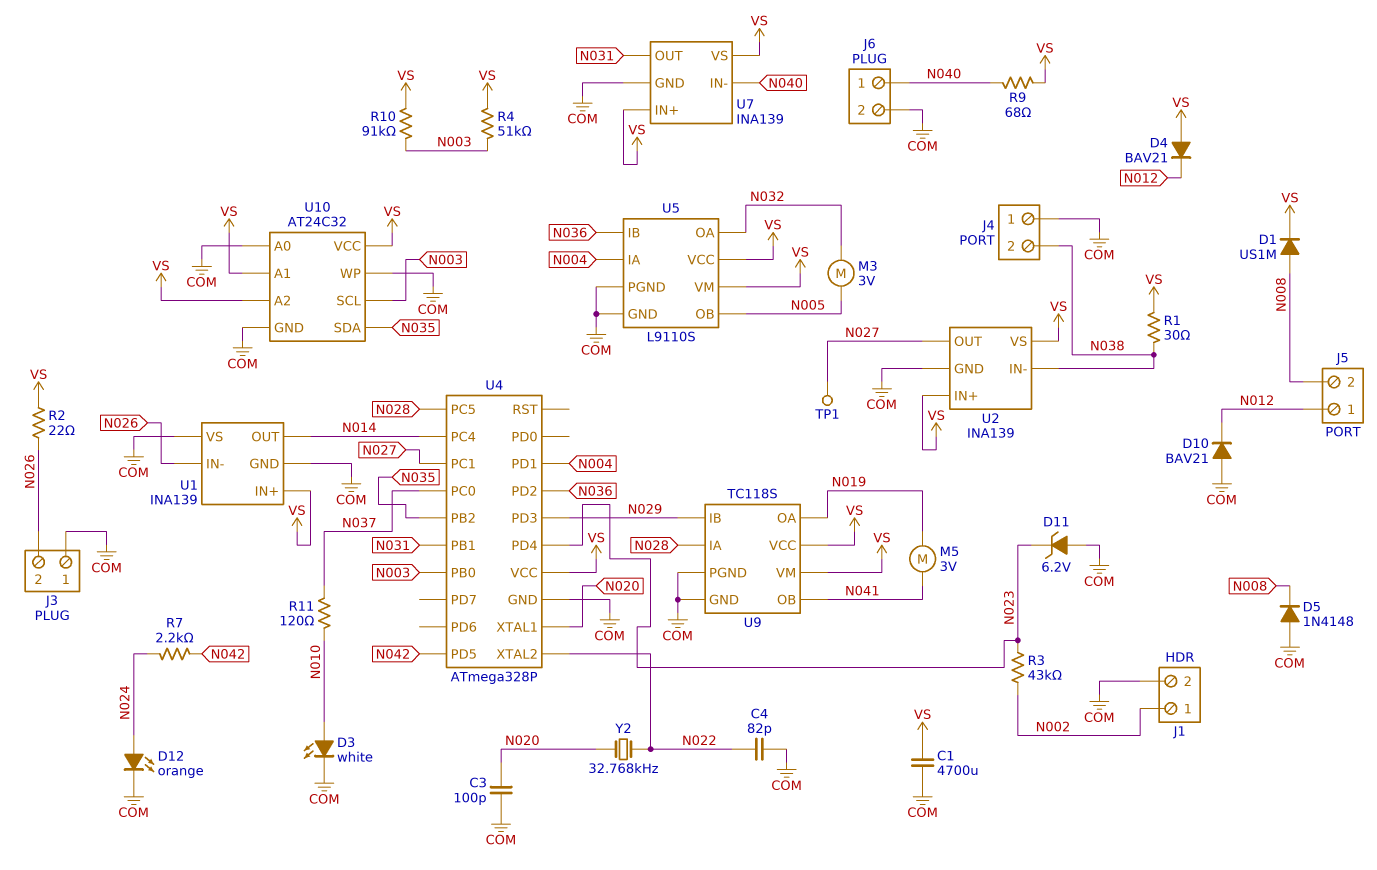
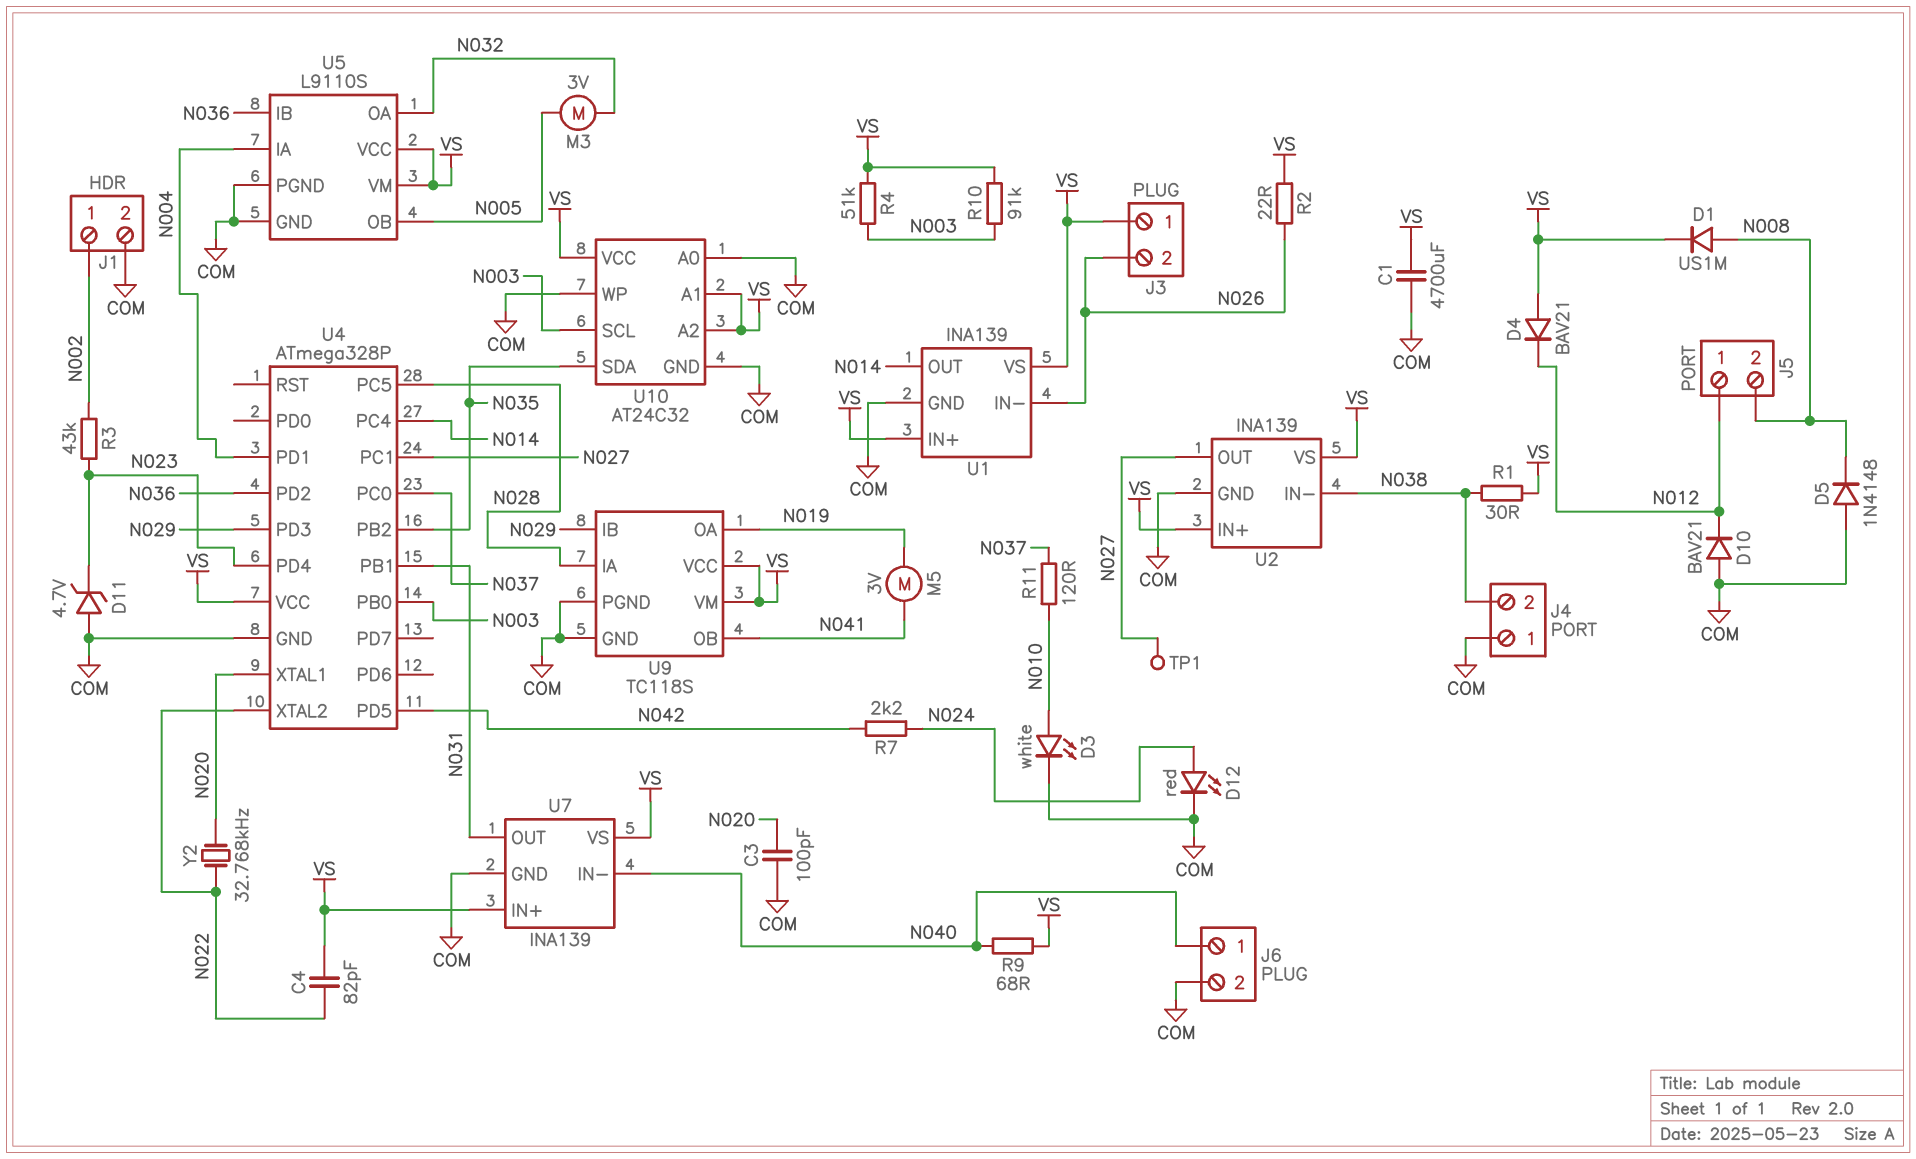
C4: 82pF (COM, N022) -> 82pF (N022, VS)
D11: zener 6.2V (A COM, K N023) -> zener 4.7V (A COM, K N023)
D12: LED orange (A N024, K COM) -> LED red (A N024, K COM)
J3 pin 1: COM -> VS
U1 pin VS: COM -> VS

